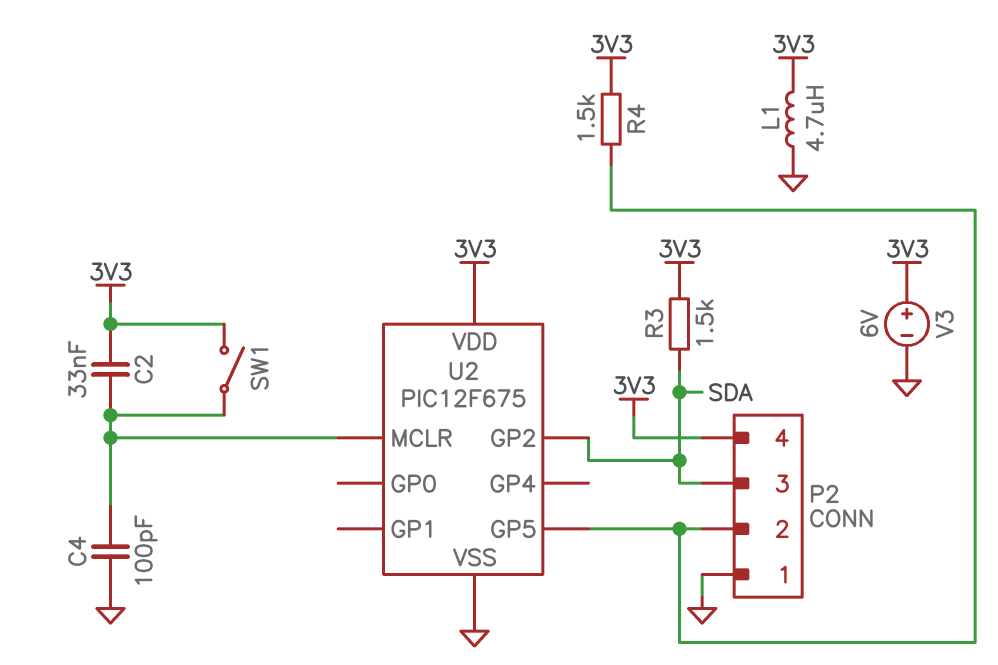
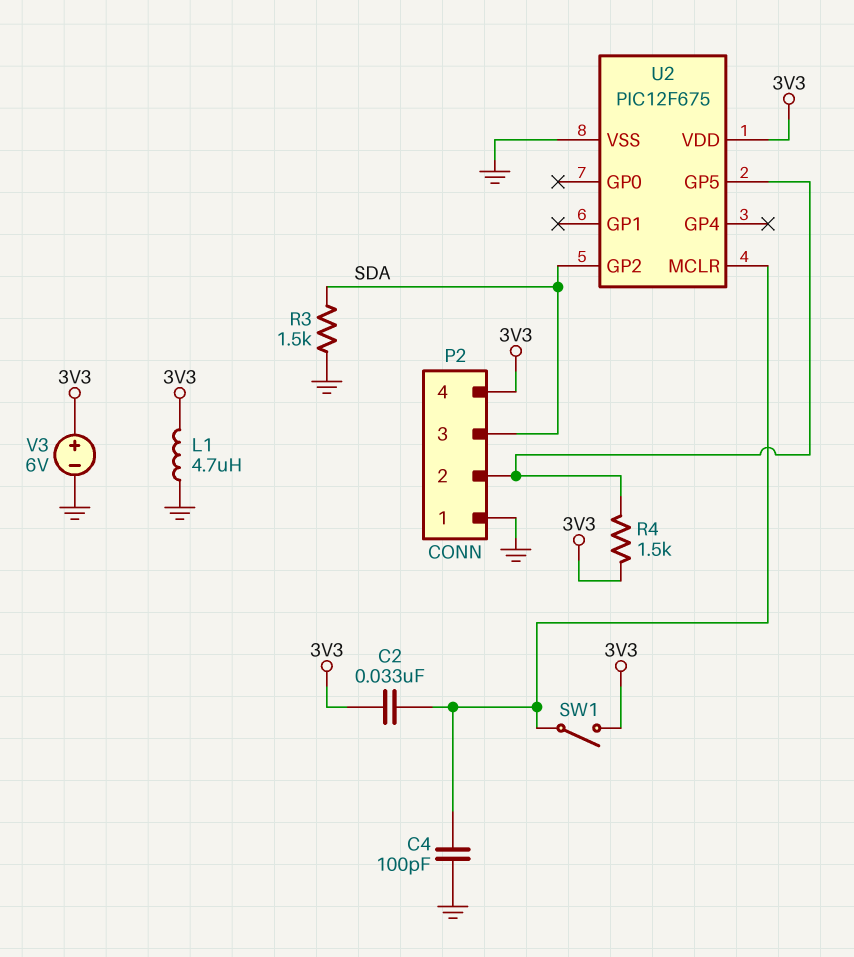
R3: 1.5k (3V3, SDA) -> 1.5k (GND, SDA)

